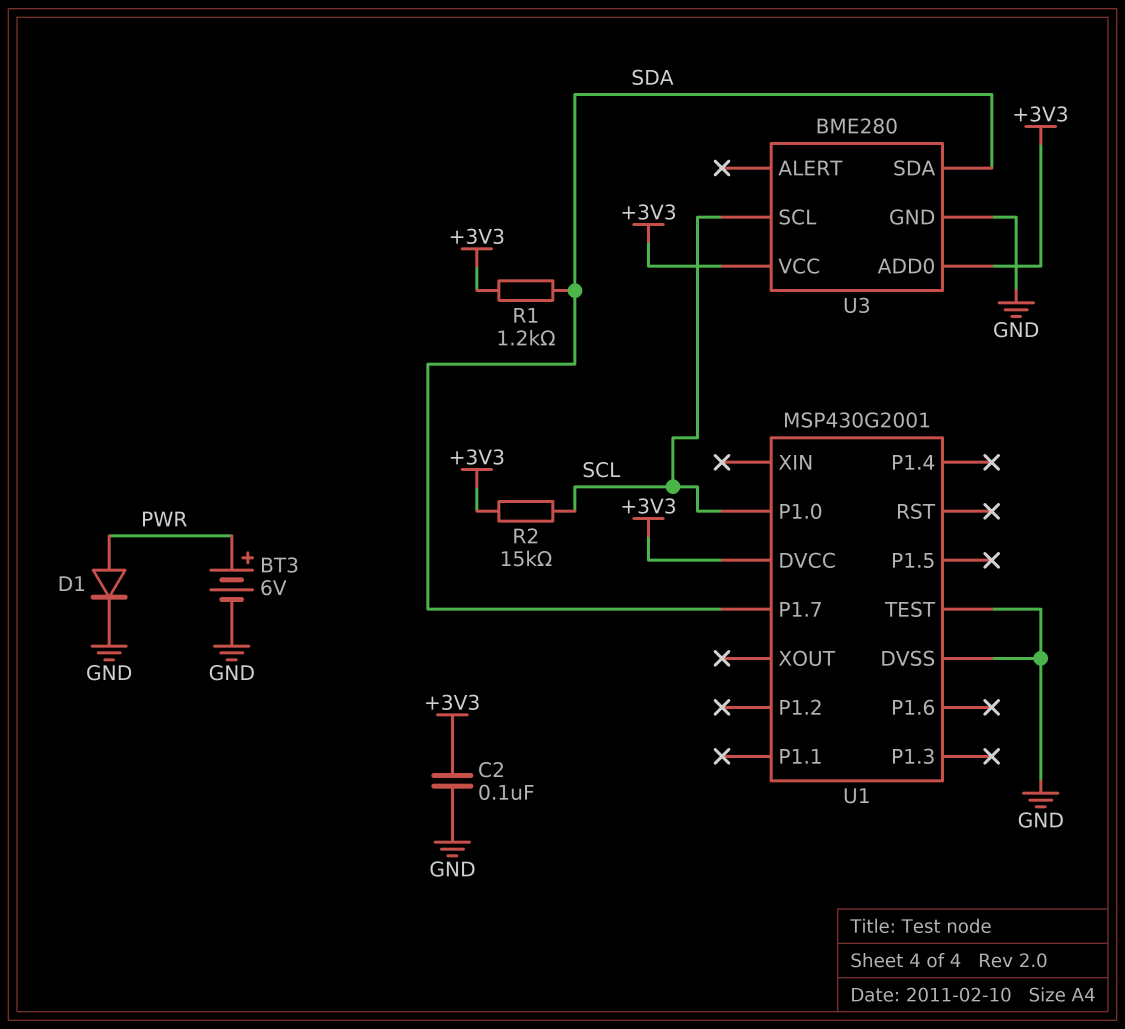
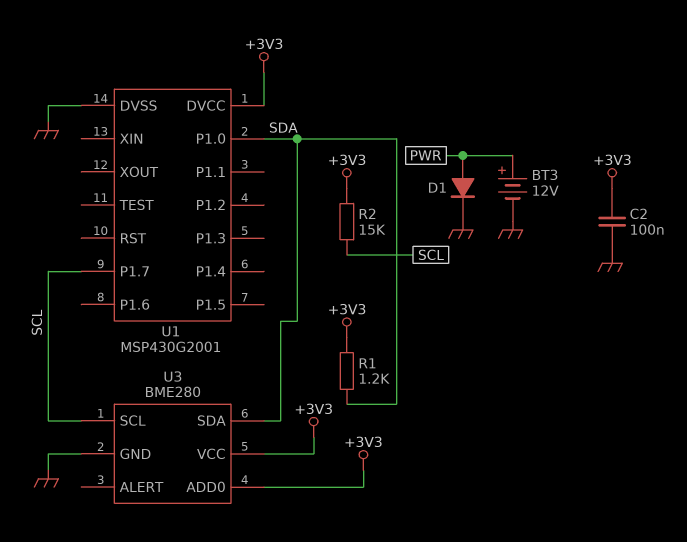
BT3: 6V (plus PWR, minus GND) -> 12V (plus PWR, minus GND)
U1 pin P1.0: SCL -> SDA
U1 pin P1.7: SDA -> SCL
U1 pin TEST: GND -> none

